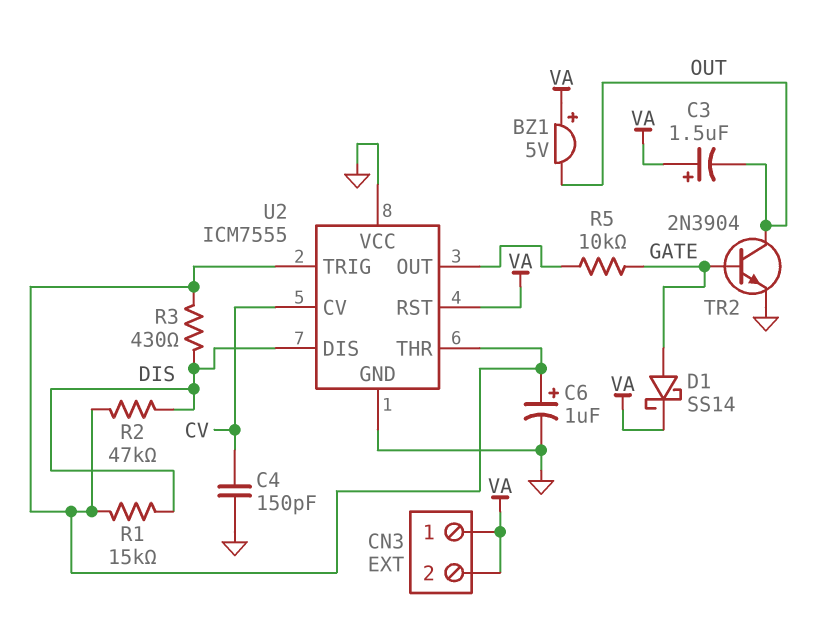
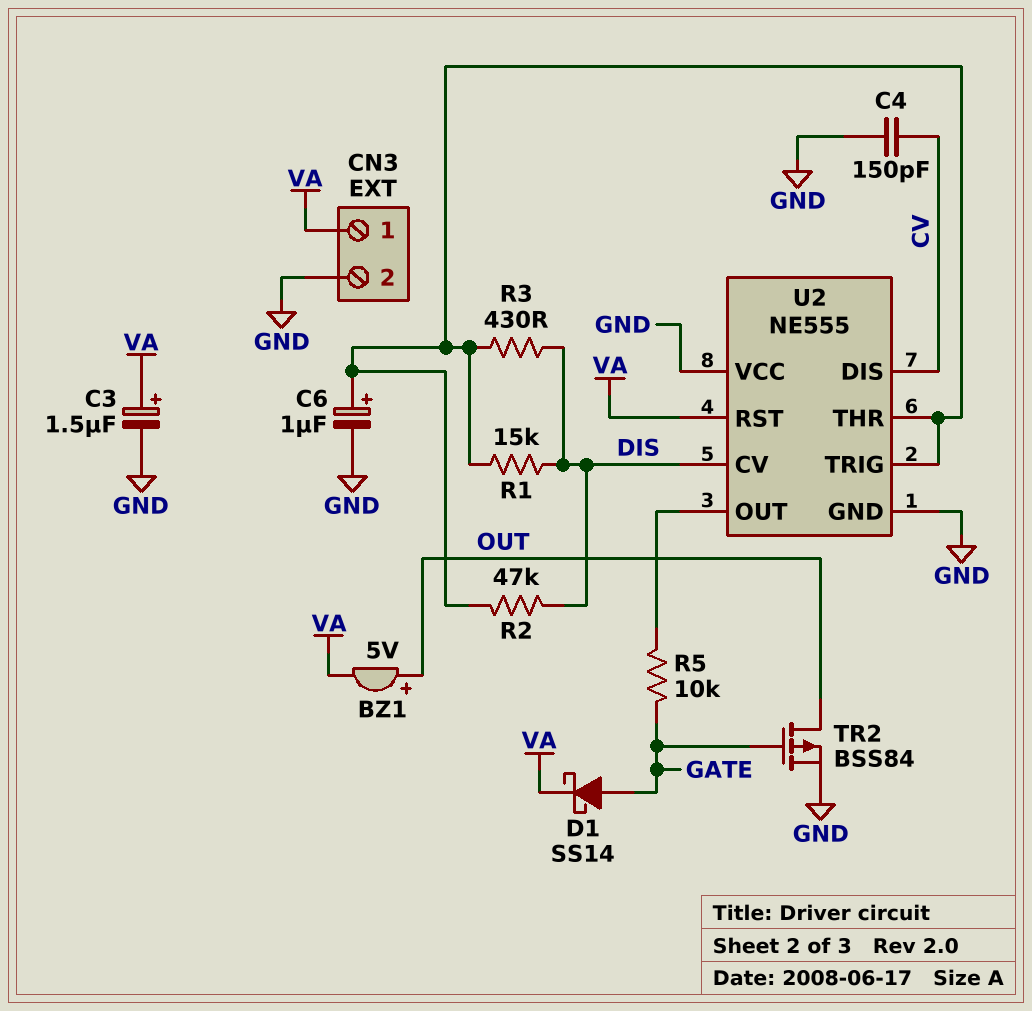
BZ1: buzzer 5V (plus VA, minus OUT) -> buzzer 5V (plus OUT, minus VA)
C3: 1.5uF (plus VA, minus OUT) -> 1.5uF (plus VA, minus GND)
CN3 pin 2: VA -> GND
TR2: NPN 2N3904 (B GATE, C OUT, E GND) -> PMOS BSS84 (G GATE, D OUT, S GND)
U2: ICM7555 -> NE555
U2 pin CV: CV -> DIS
U2 pin DIS: DIS -> CV

